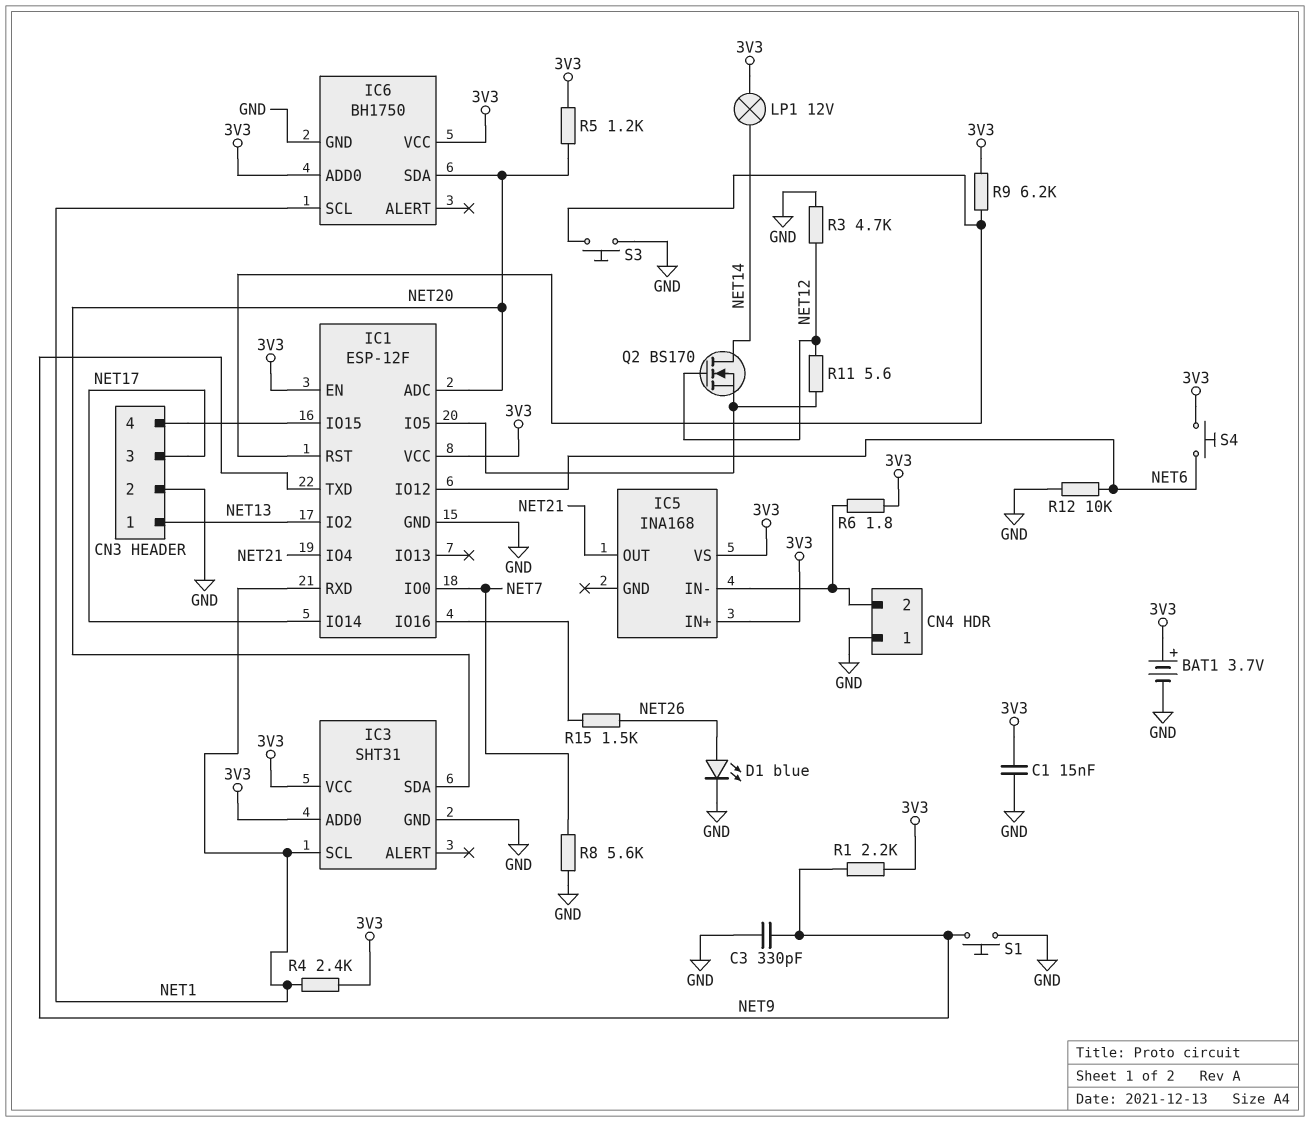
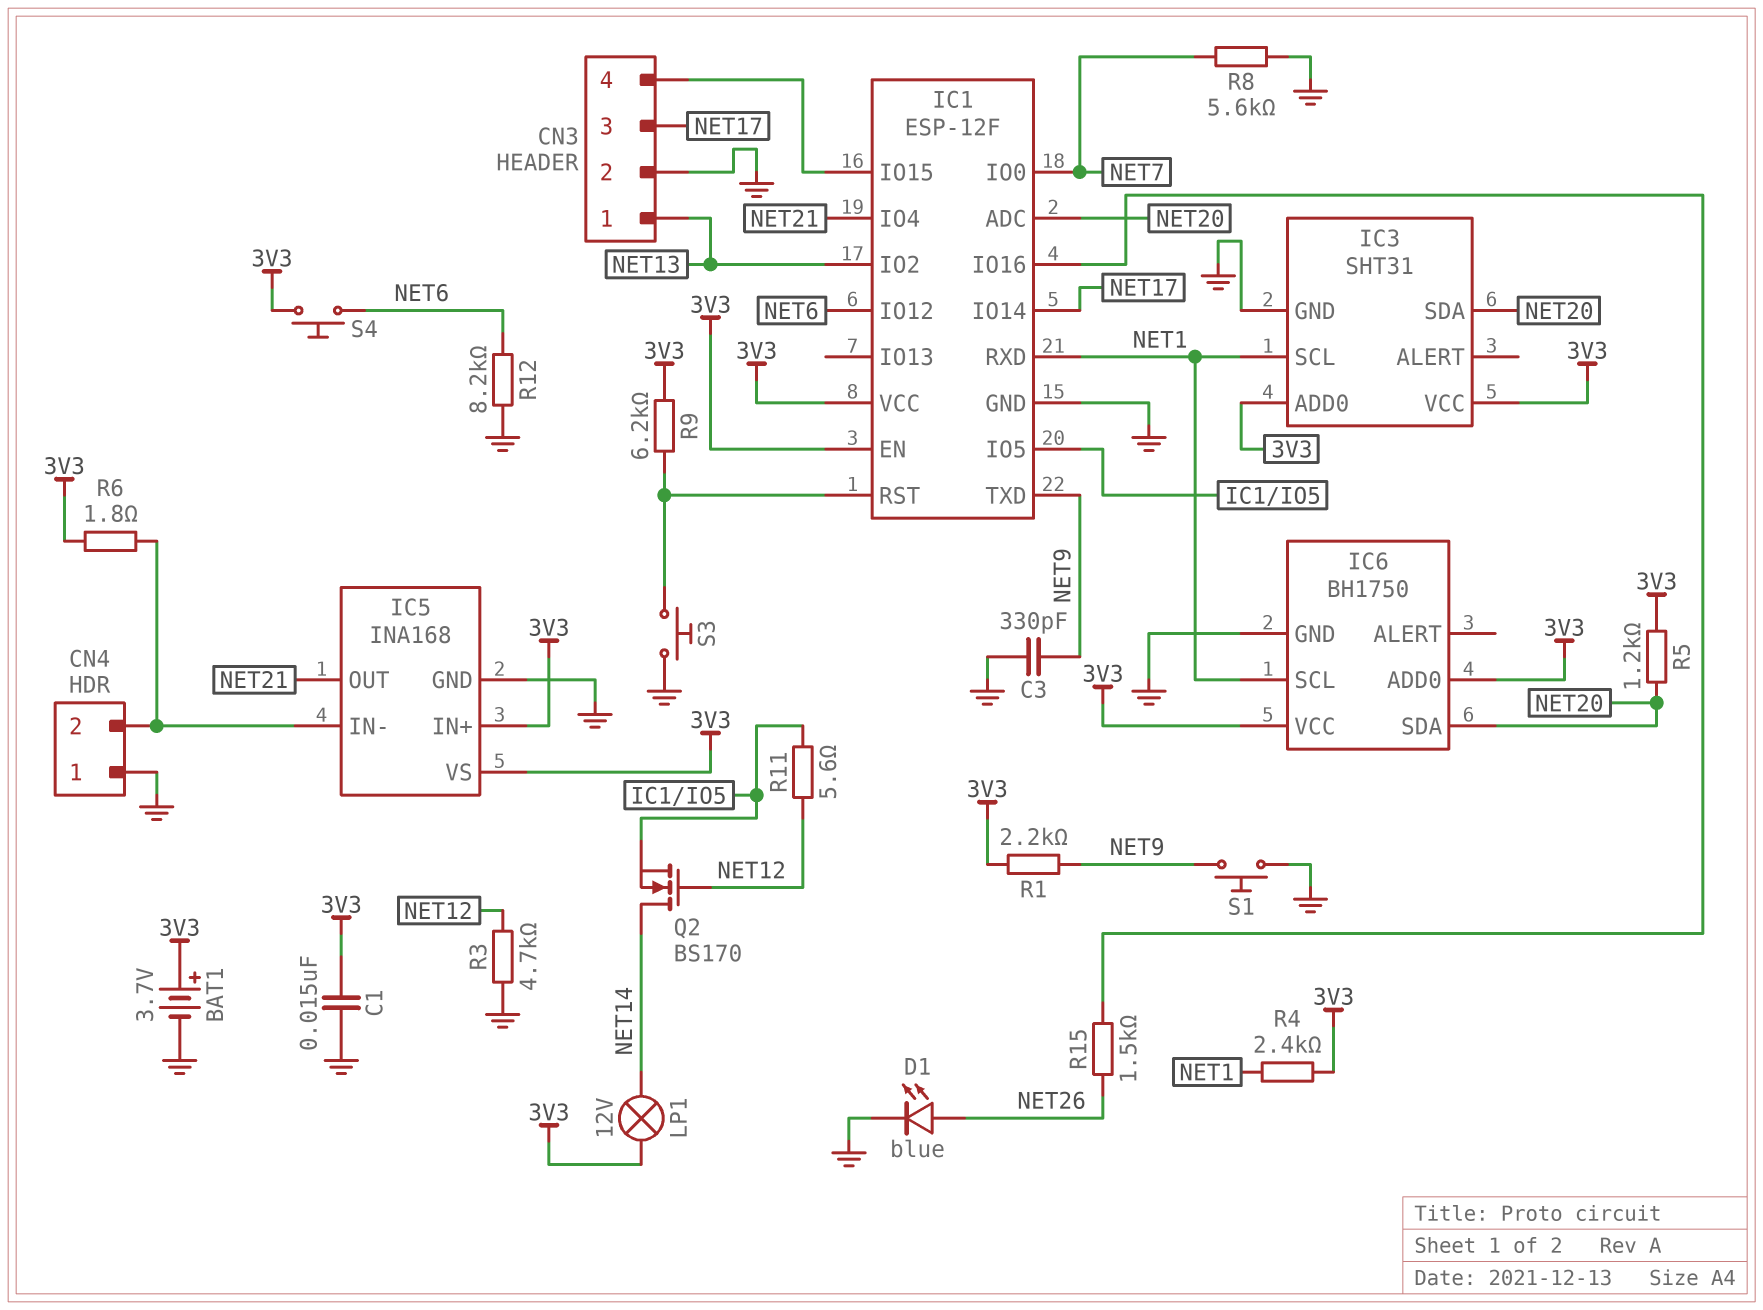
IC5 pin GND: none -> GND
R12: 10k (GND, NET6) -> 8.2k (GND, NET6)

